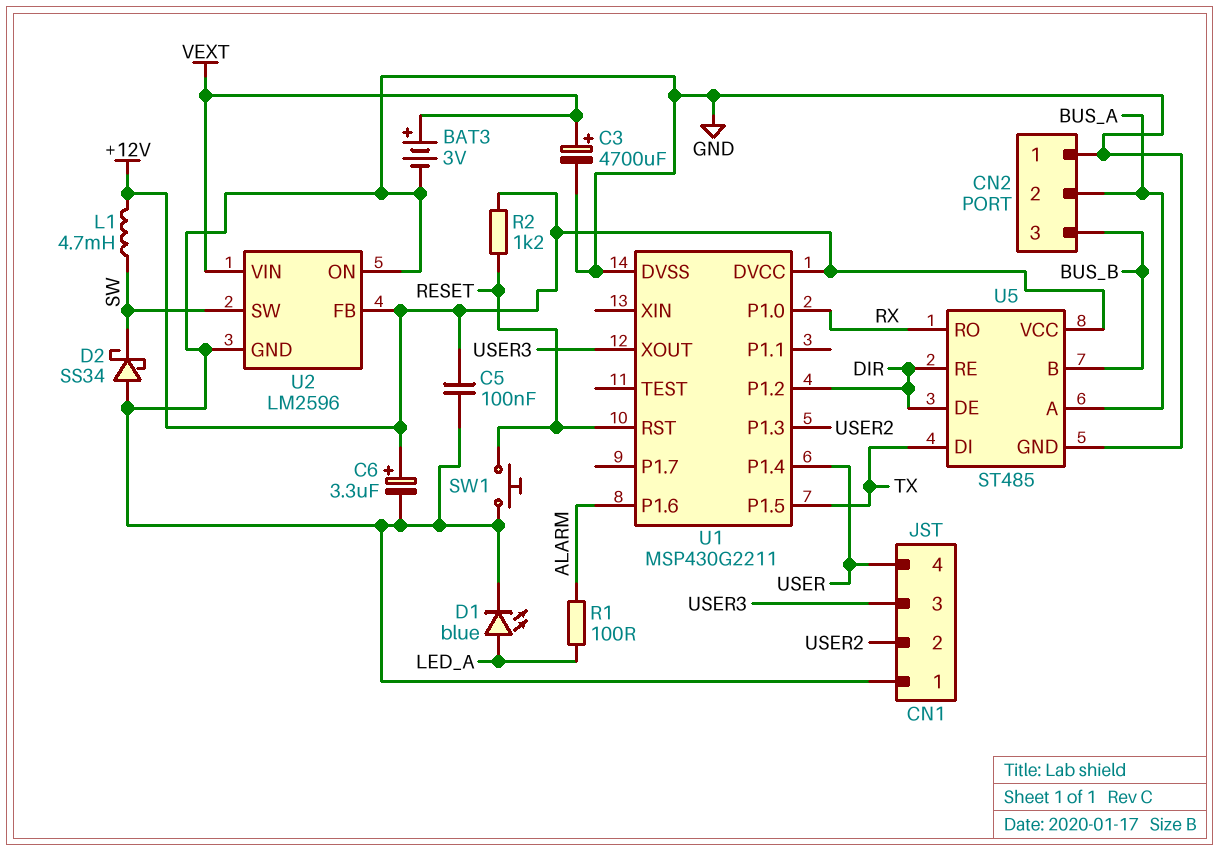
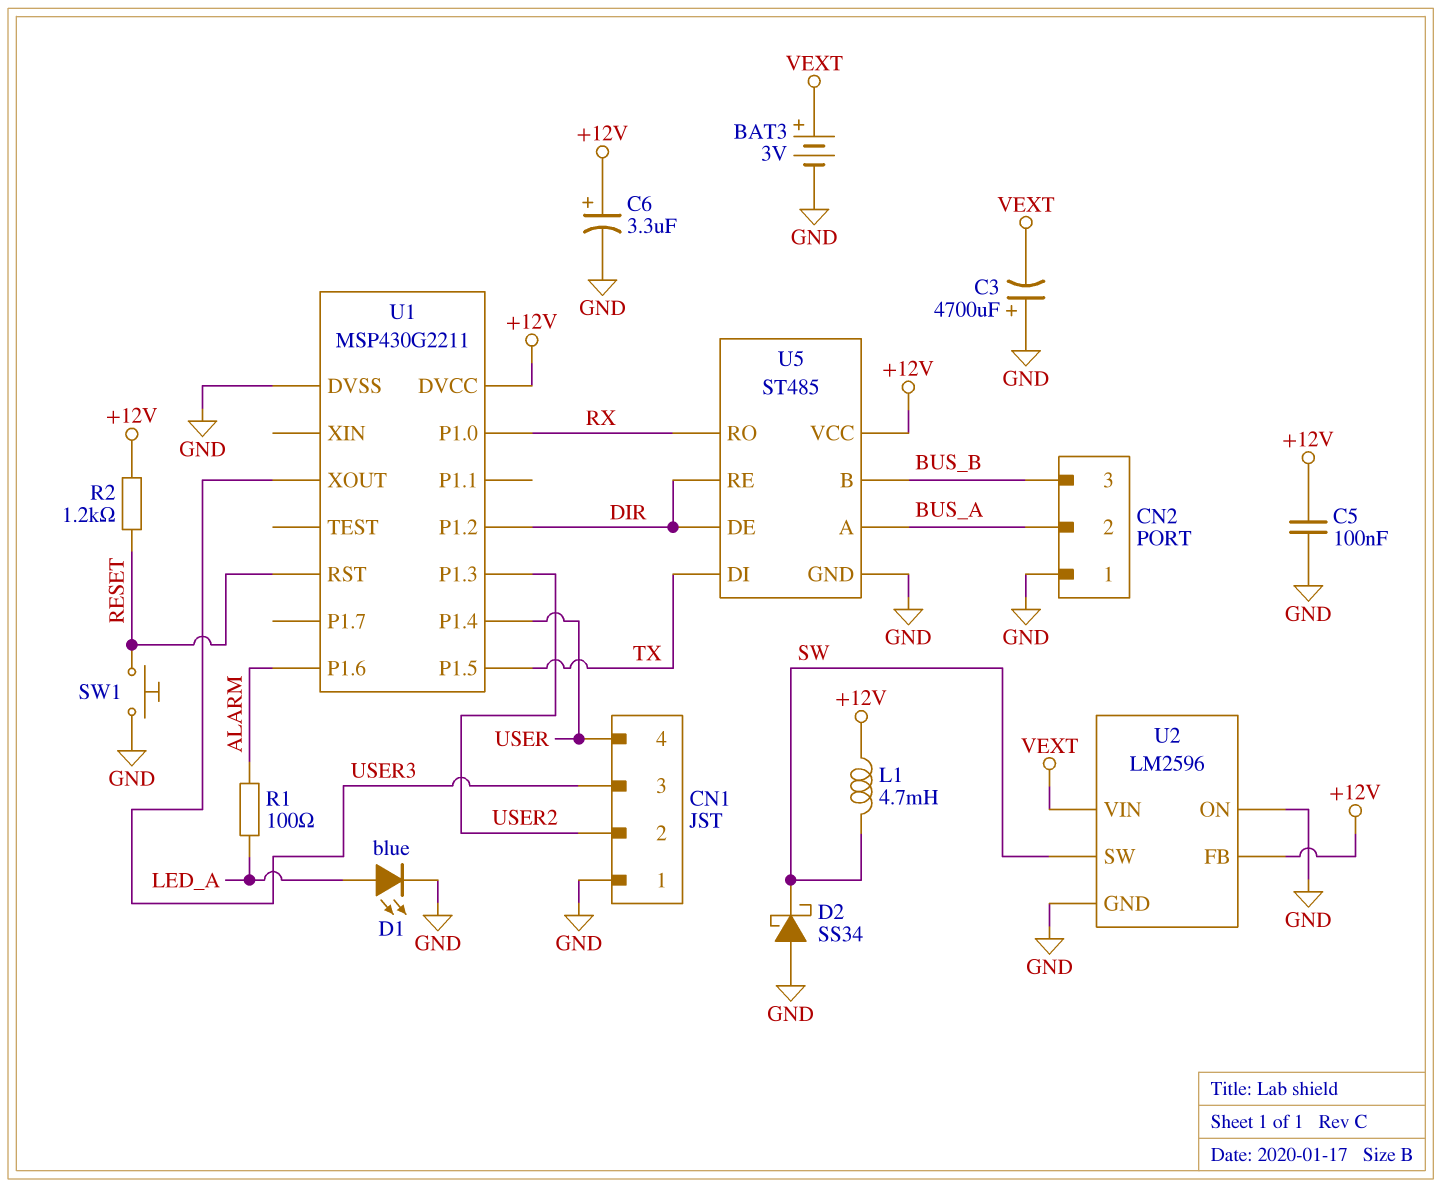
C3: 4700uF (plus VEXT, minus GND) -> 4700uF (plus GND, minus VEXT)

